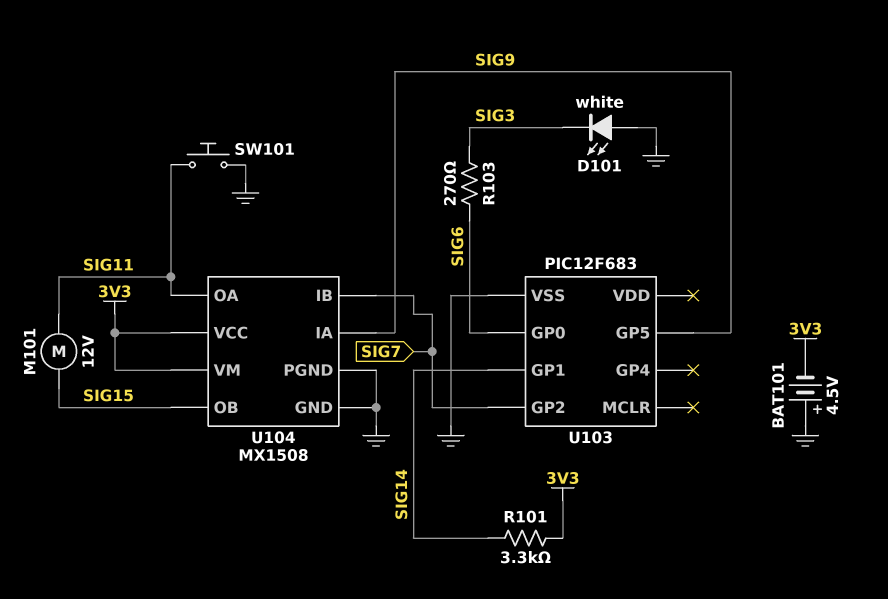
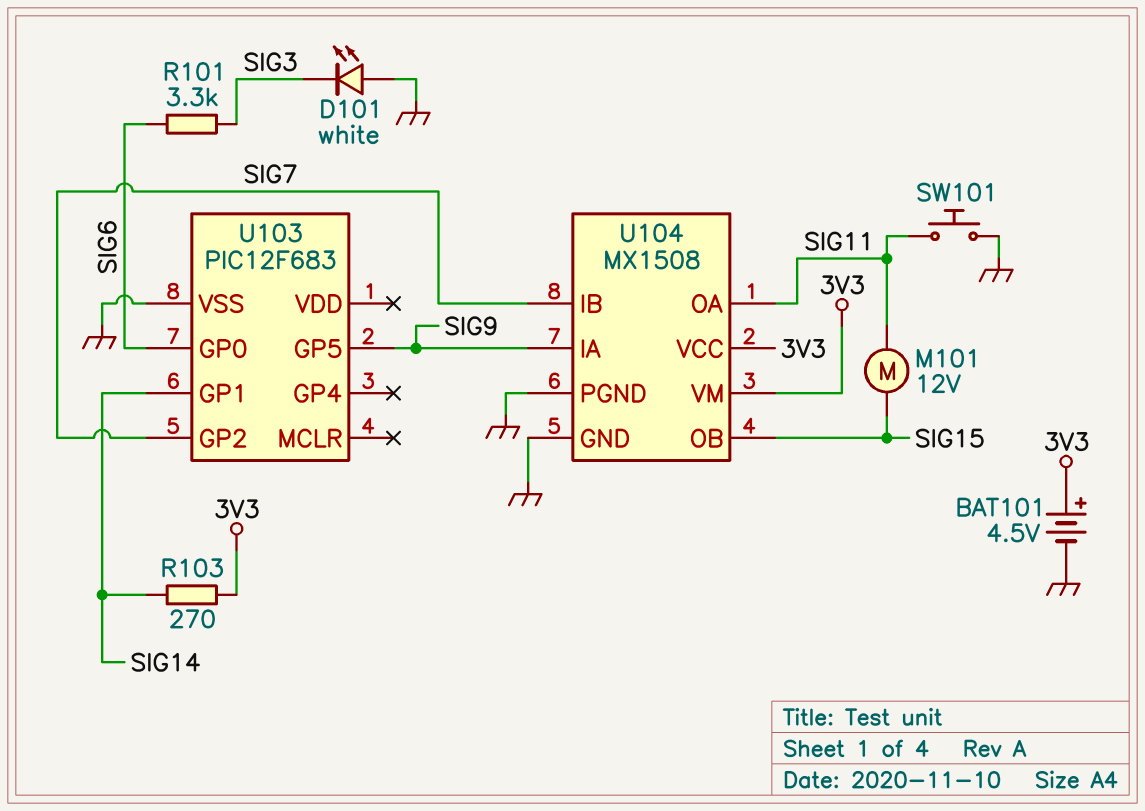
BAT101: 4.5V (plus GND, minus 3V3) -> 4.5V (plus 3V3, minus GND)
R101: 3.3k (3V3, SIG14) -> 3.3k (SIG3, SIG6)
R103: 270 (SIG3, SIG6) -> 270 (3V3, SIG14)

